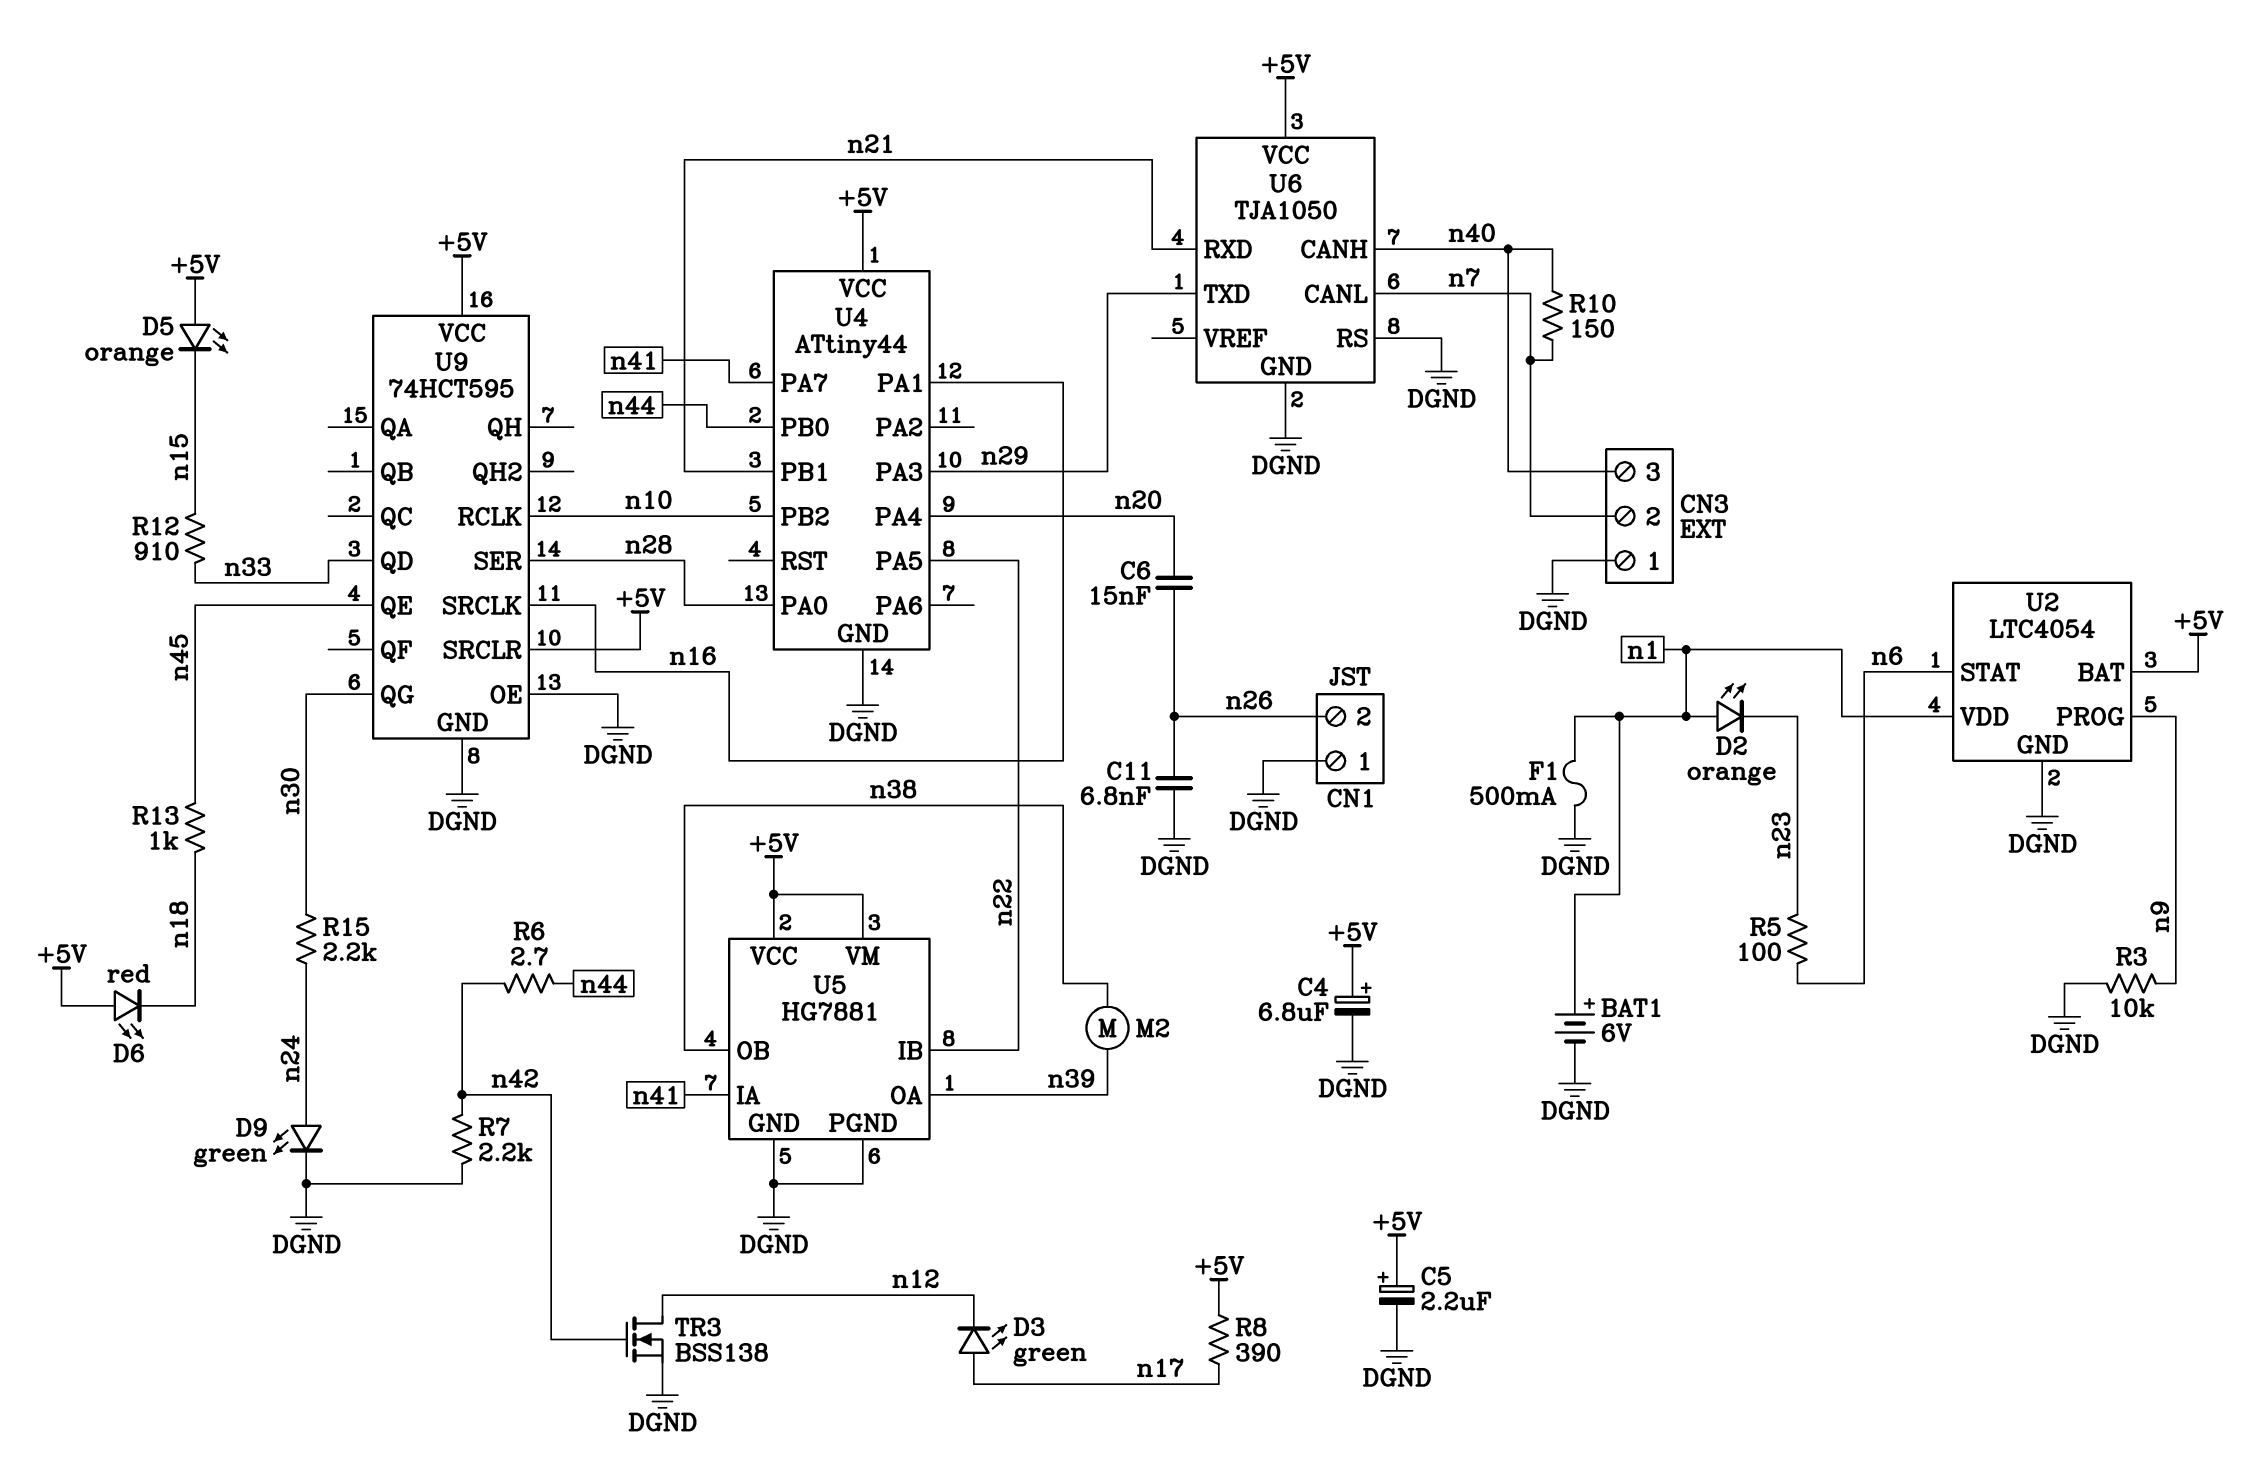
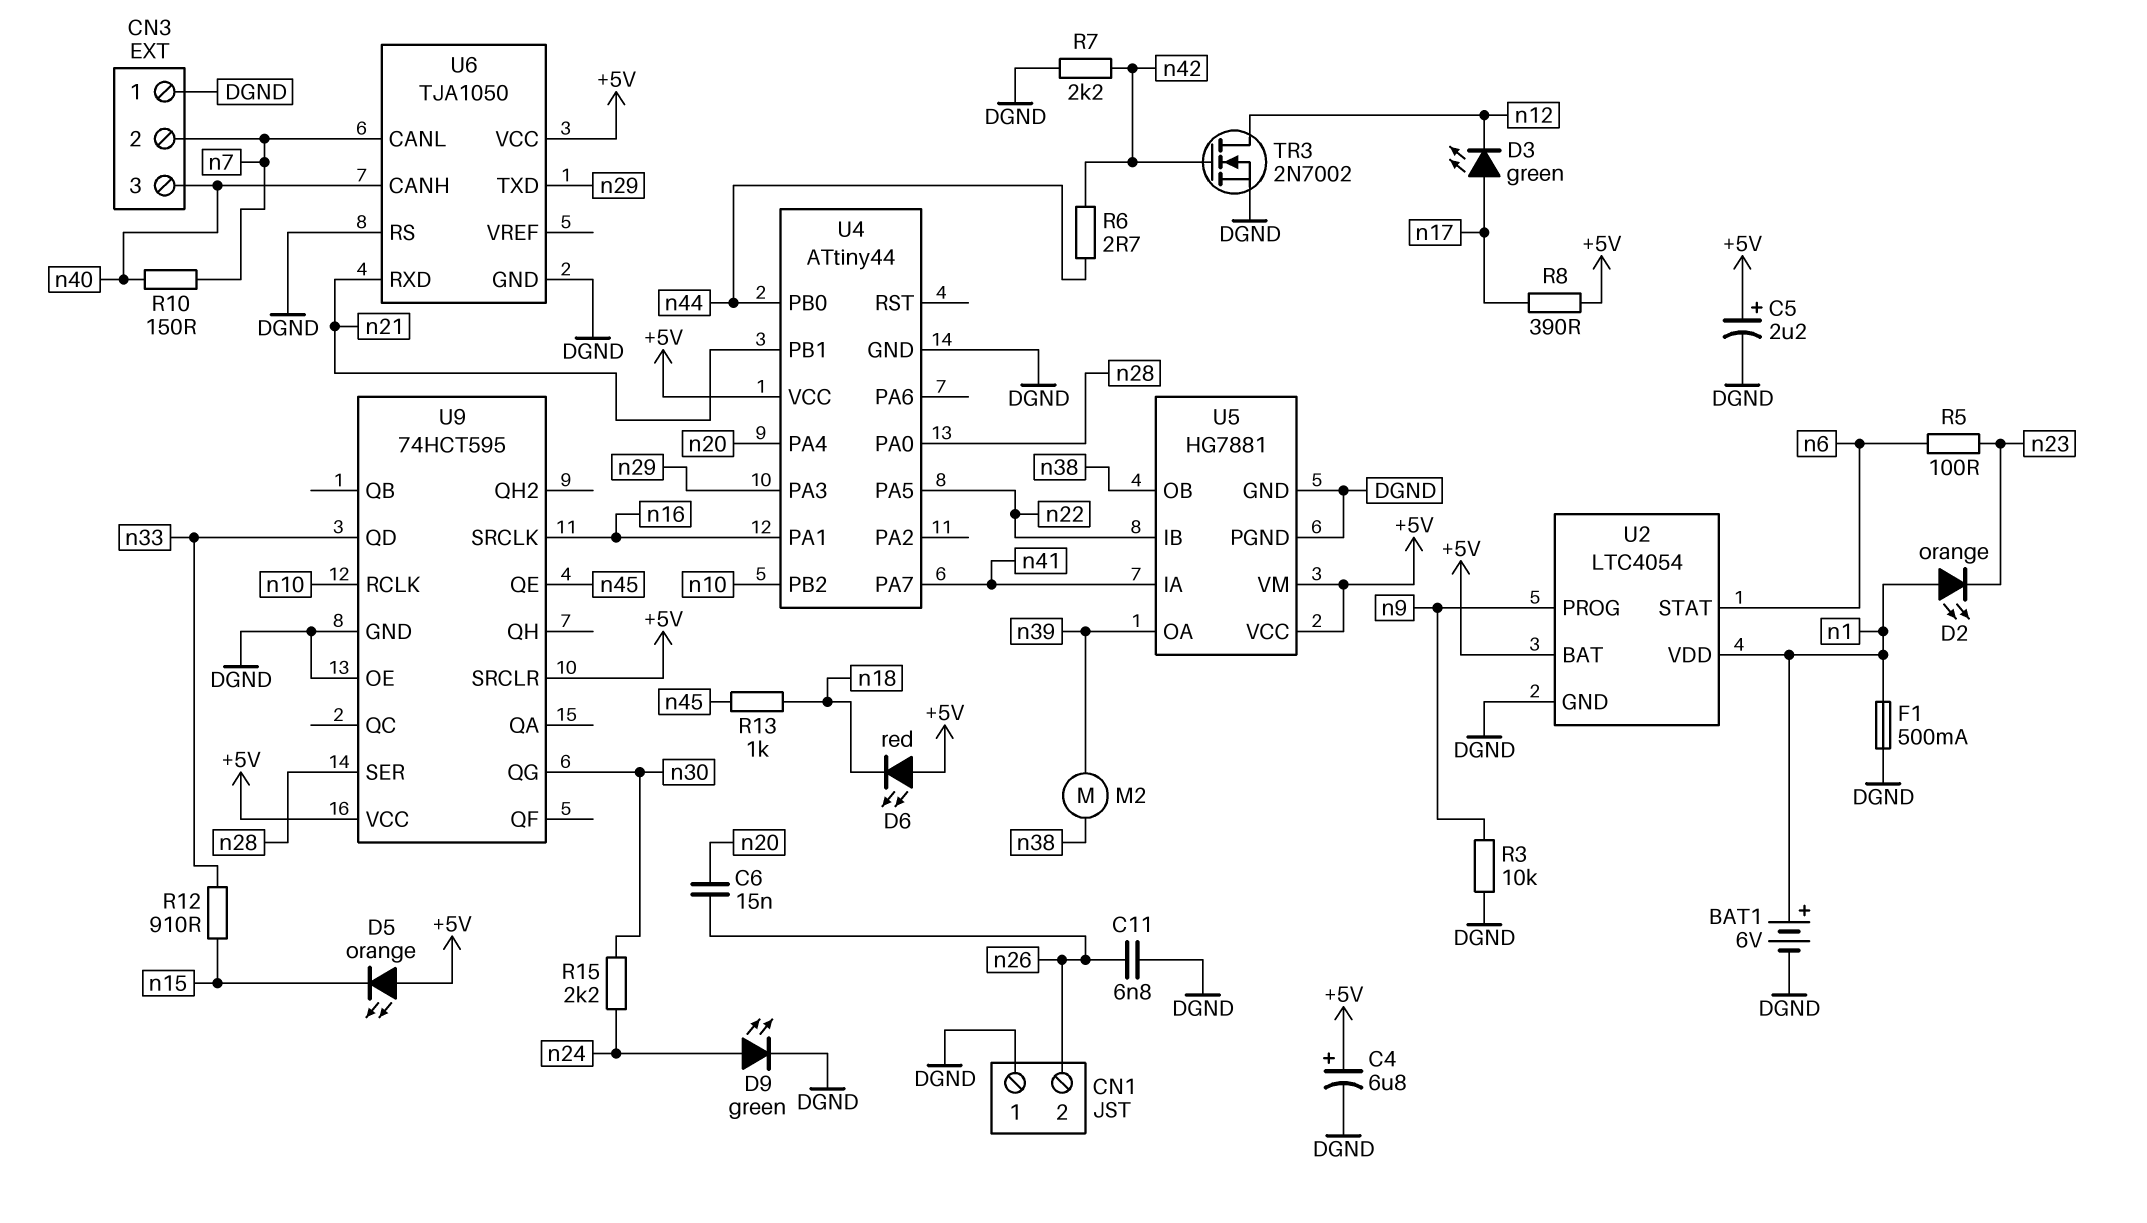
TR3: NMOS BSS138 (G n42, D n12, S DGND) -> NMOS 2N7002 (G n42, D n12, S DGND)

